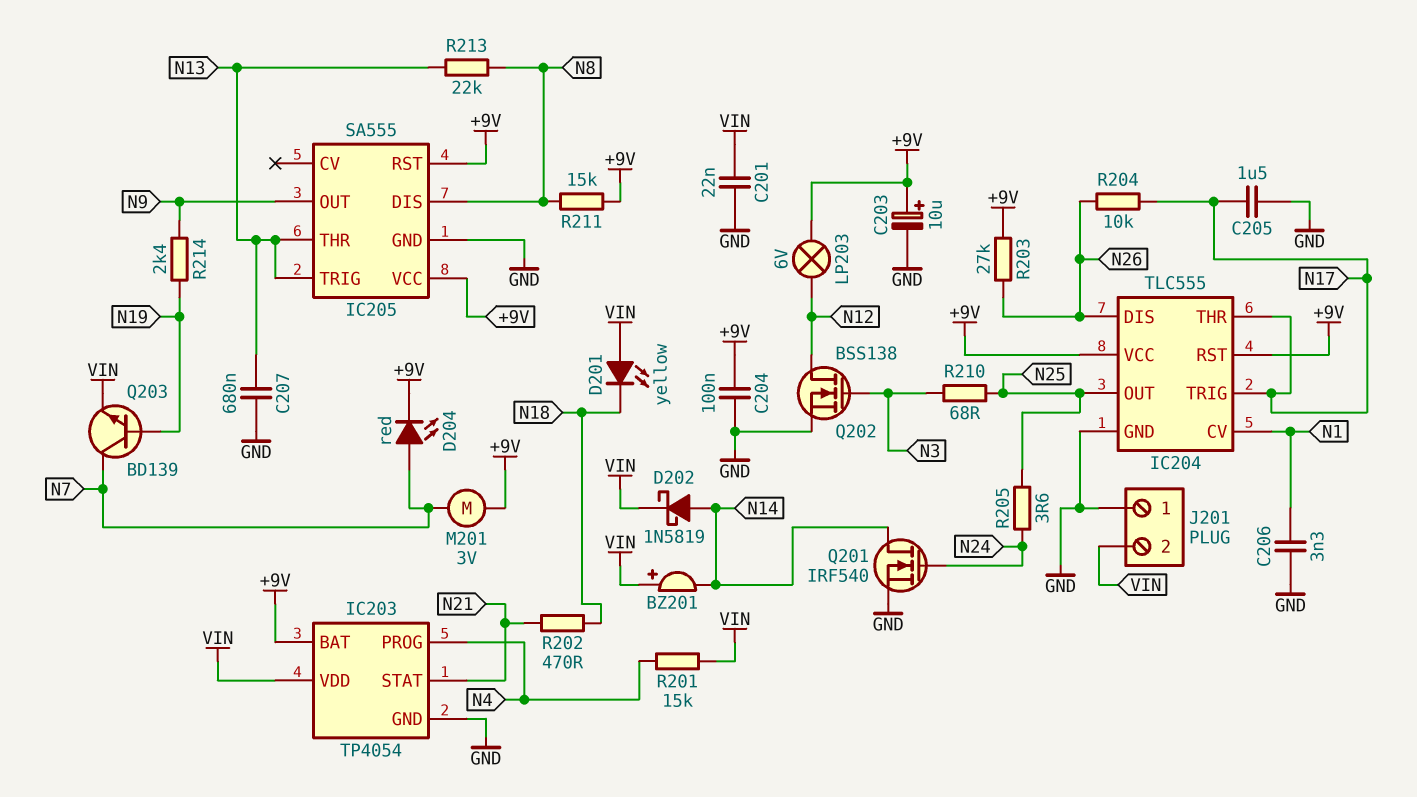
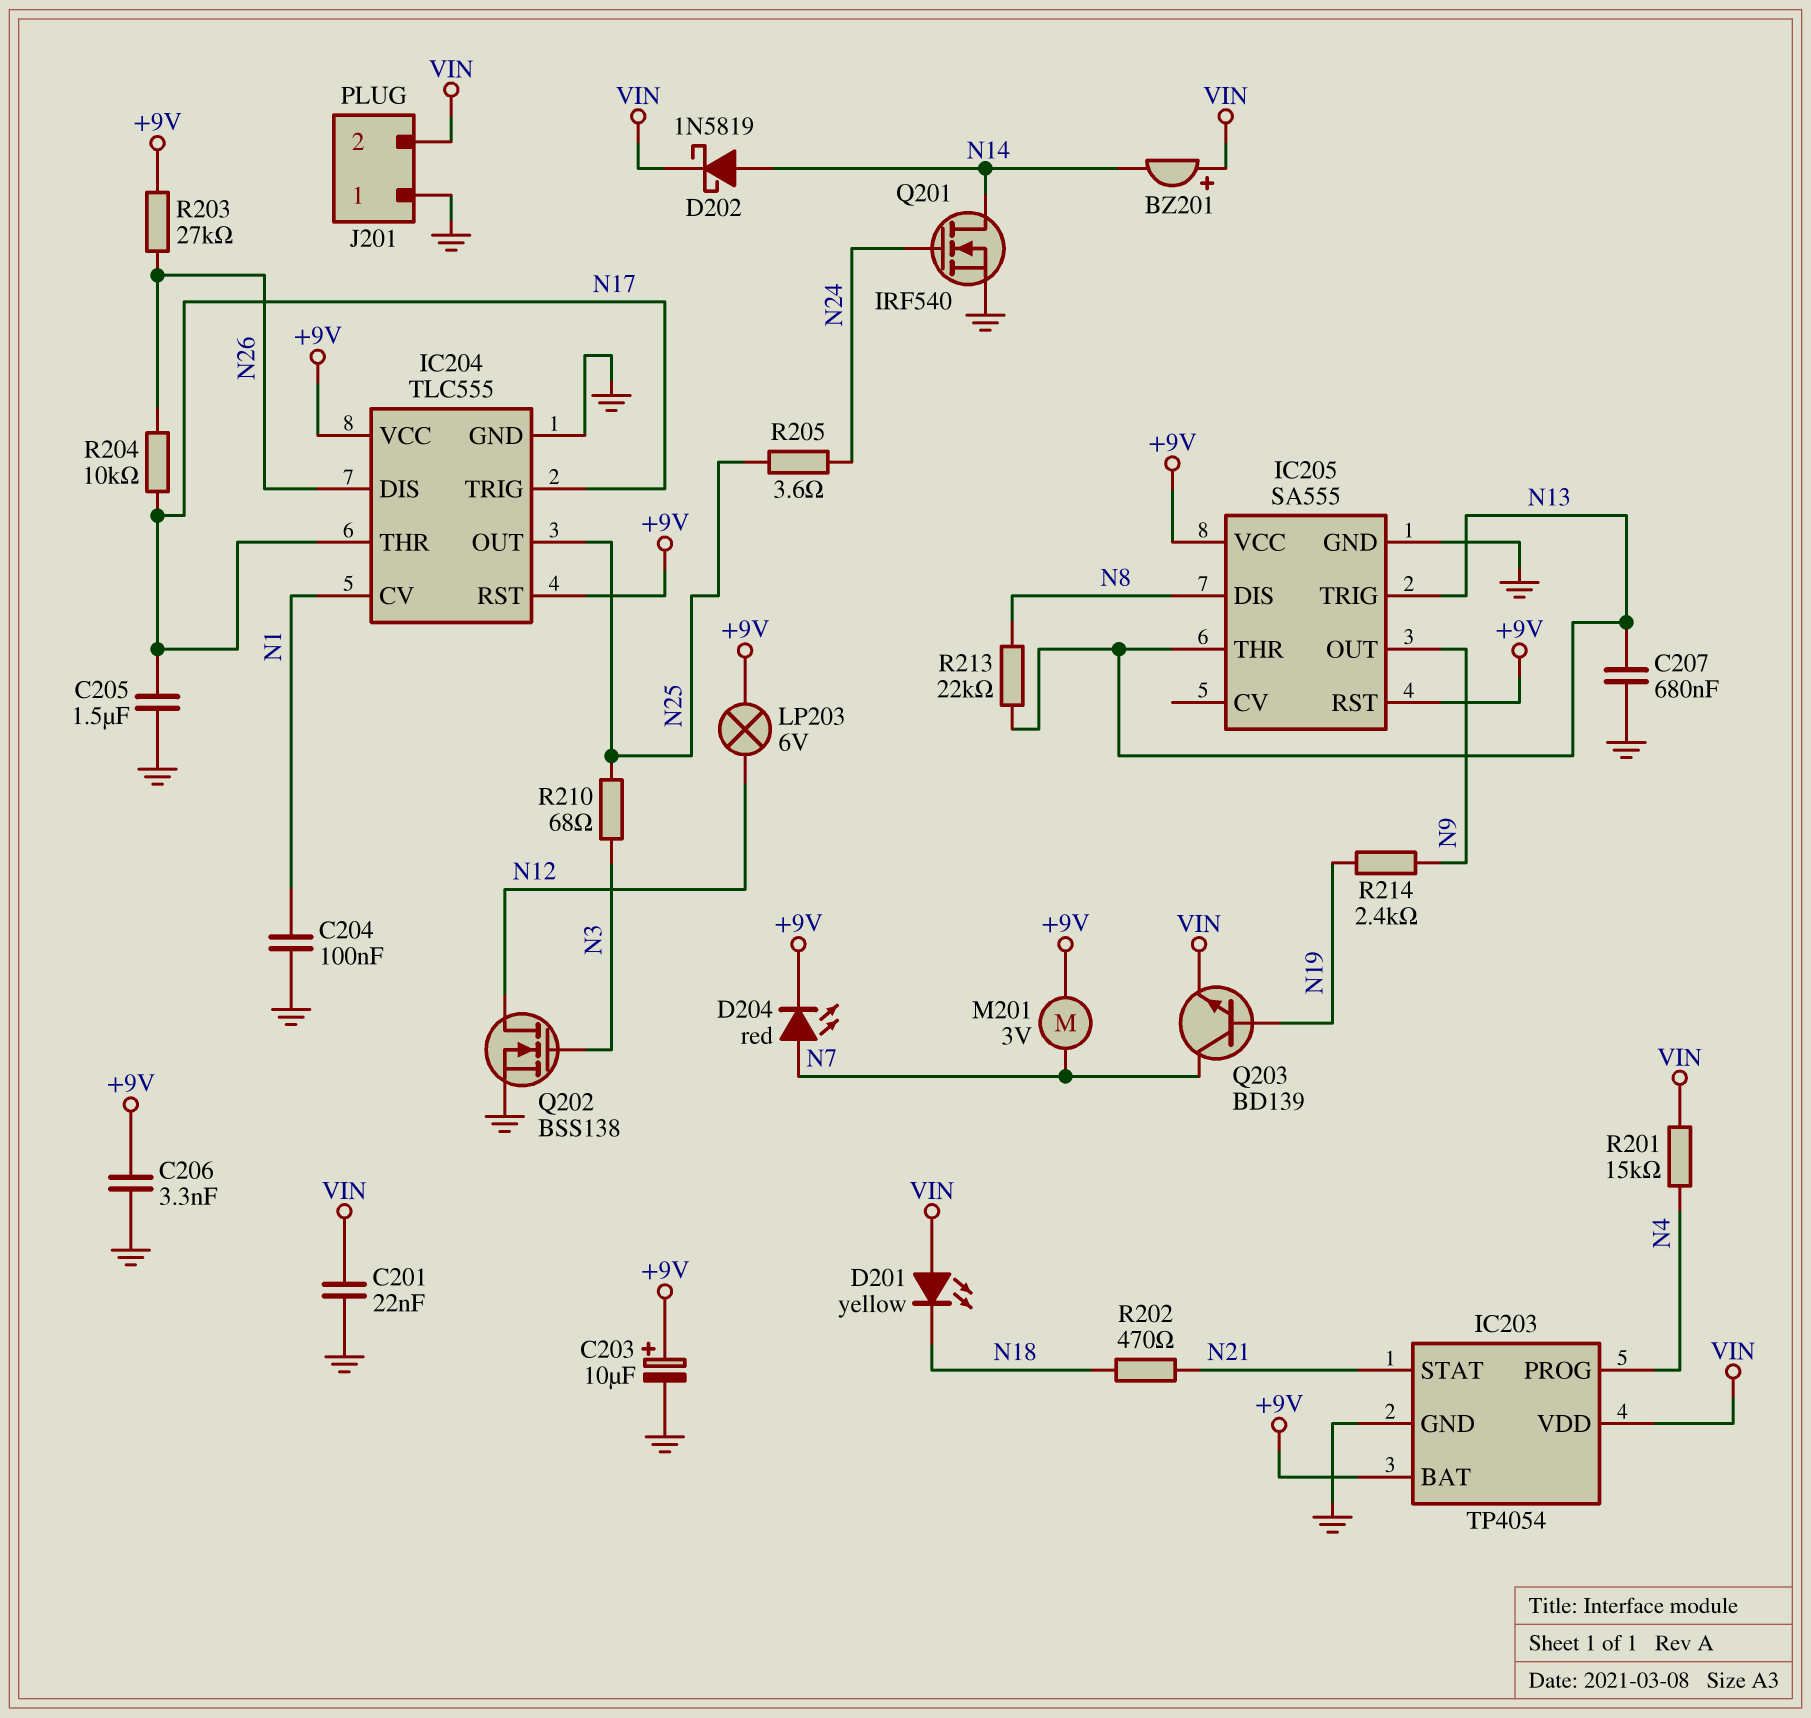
C204: 100nF (+9V, GND) -> 100nF (GND, N1)
C206: 3.3nF (GND, N1) -> 3.3nF (+9V, GND)
R211: 15k (+9V, N8) -> none

